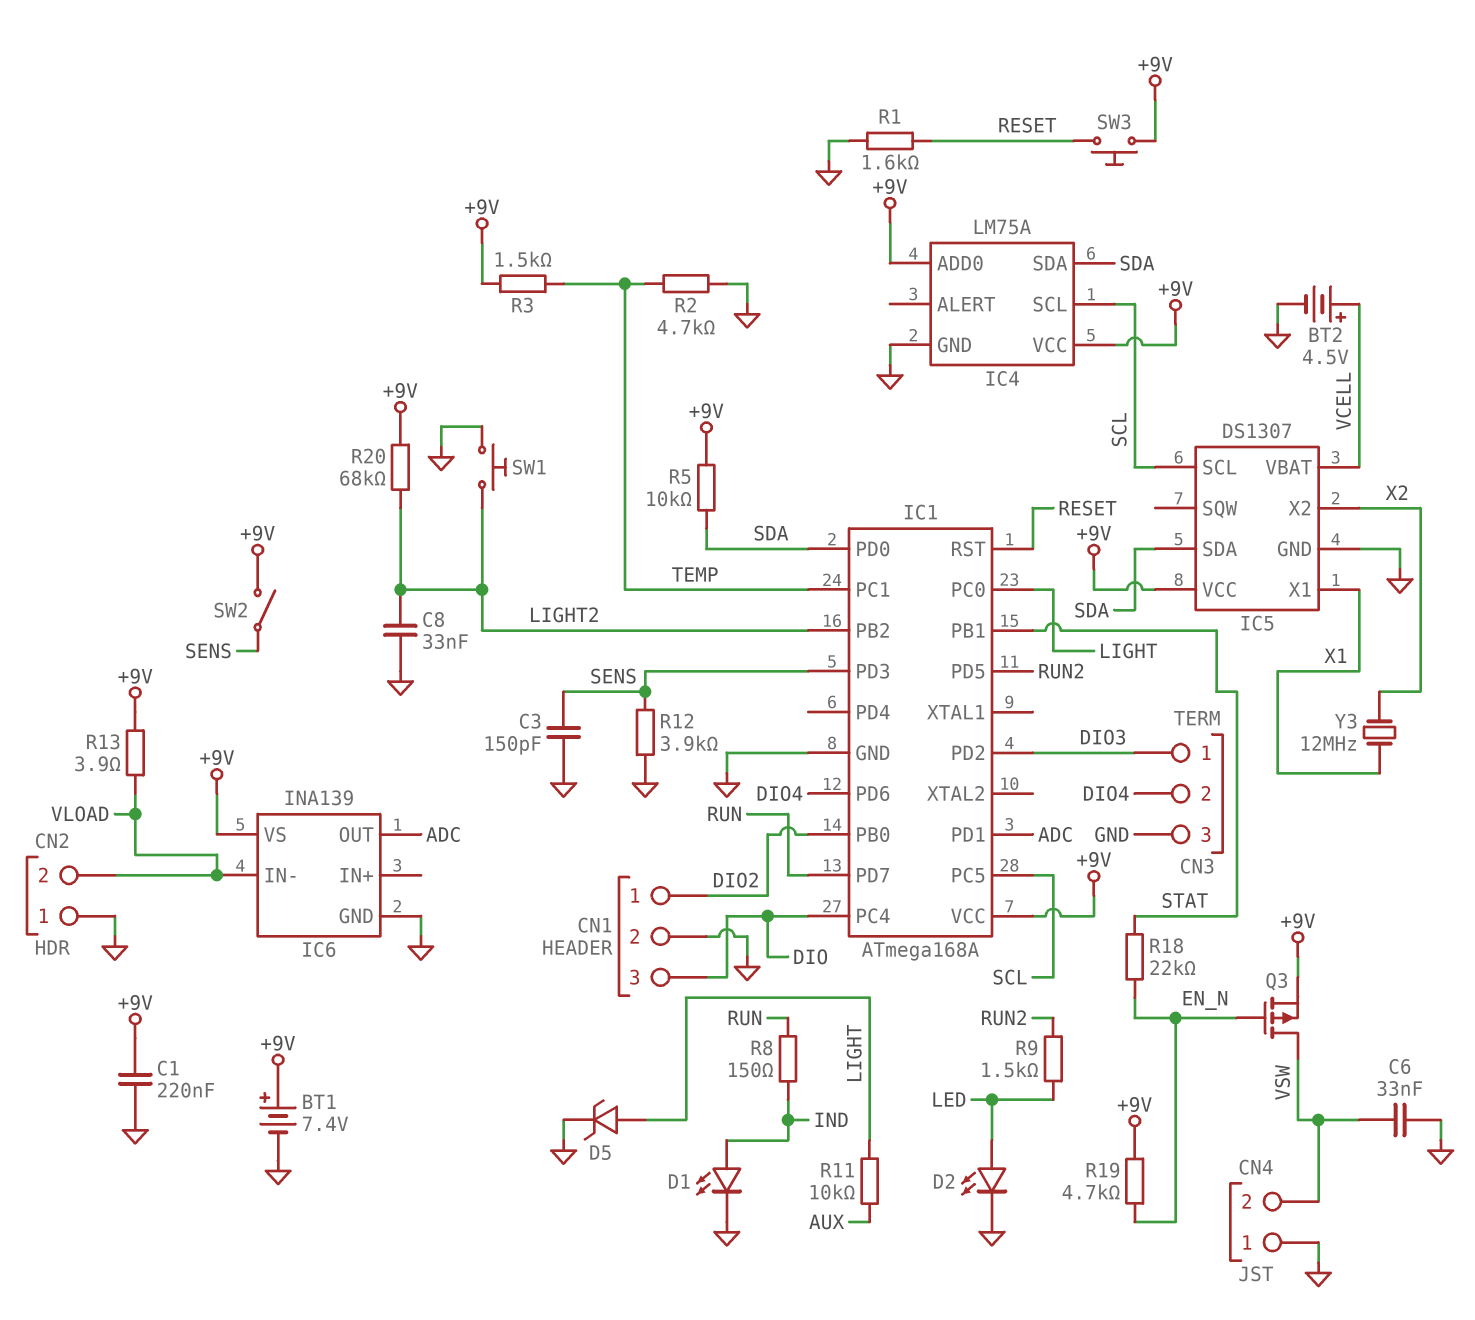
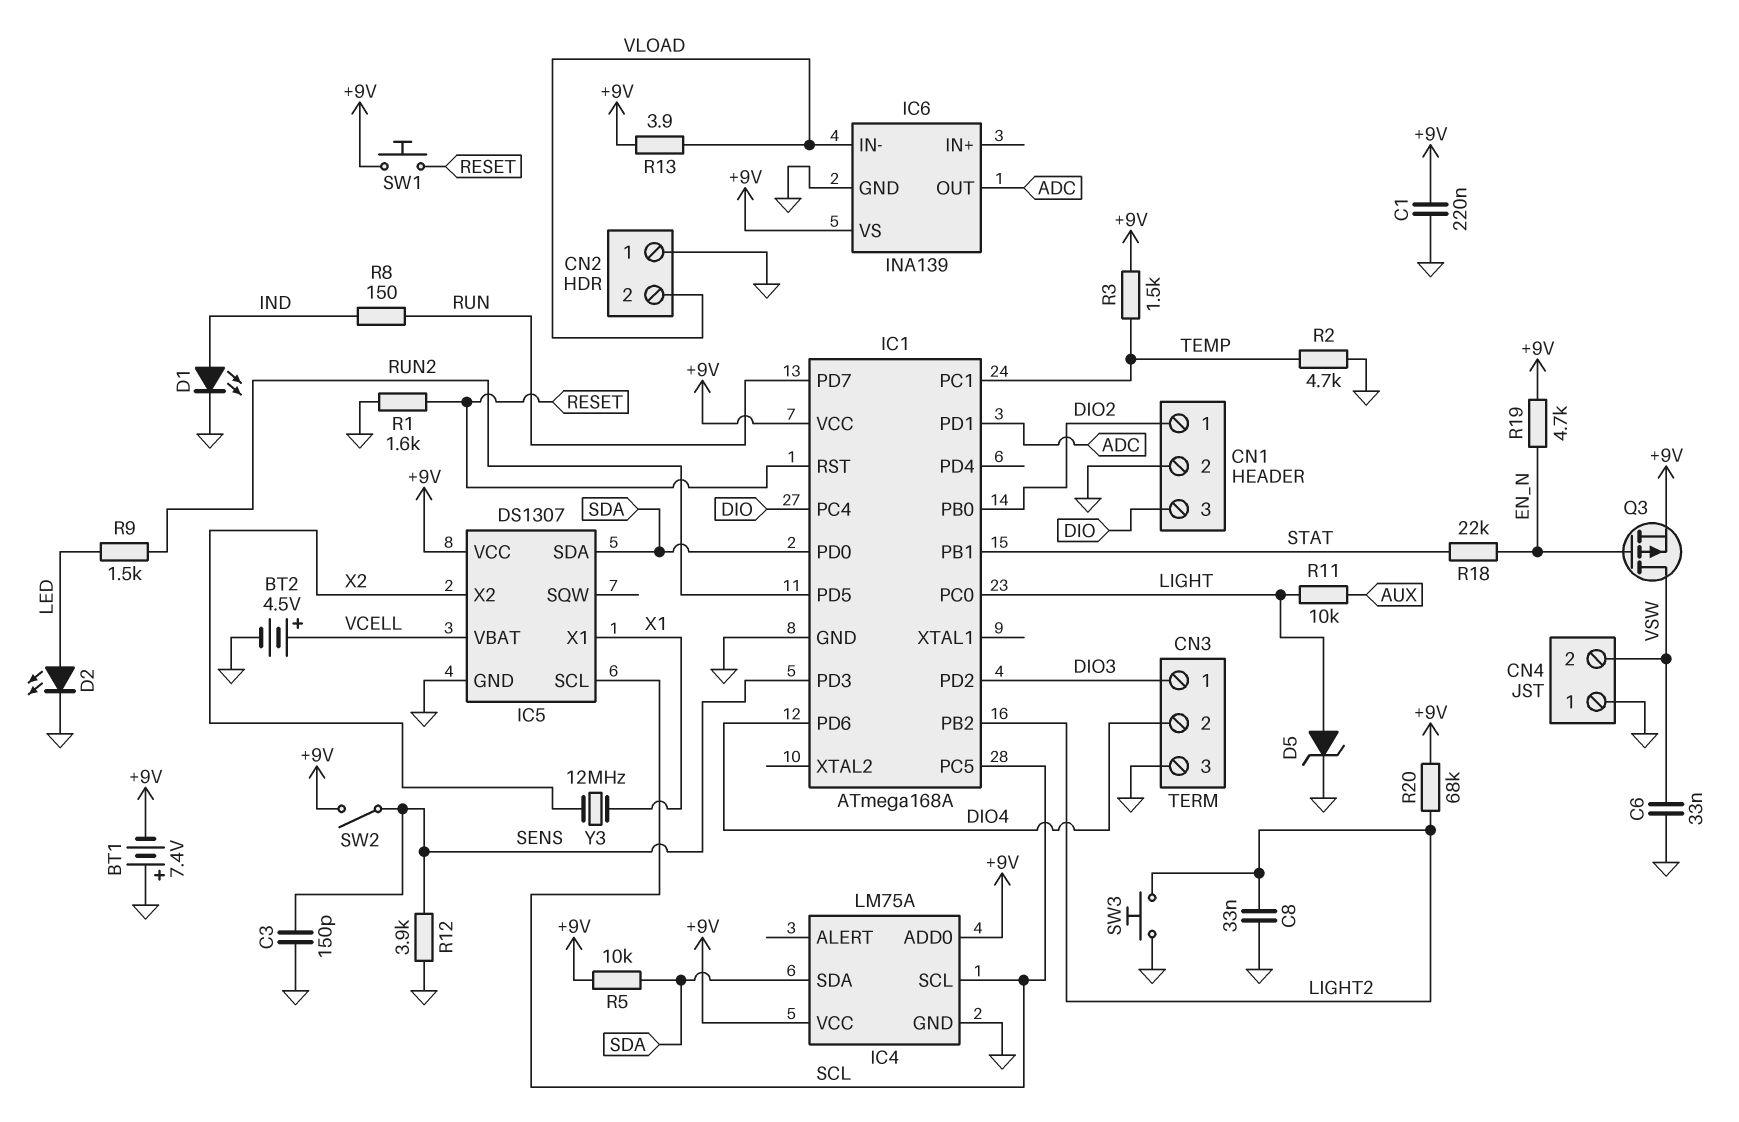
BT1: 7.4V (plus +9V, minus GND) -> 7.4V (plus GND, minus +9V)
SW1: button (GND, LIGHT2) -> button (+9V, RESET)
SW3: button (+9V, RESET) -> button (GND, LIGHT2)

